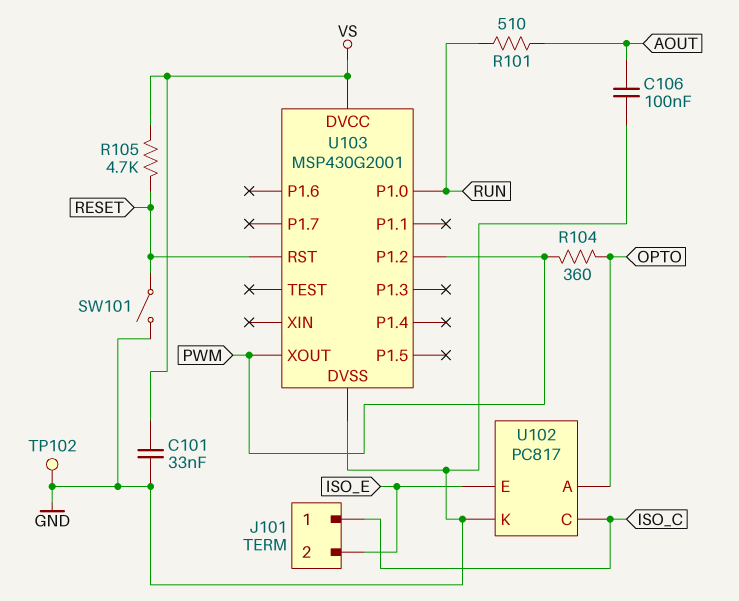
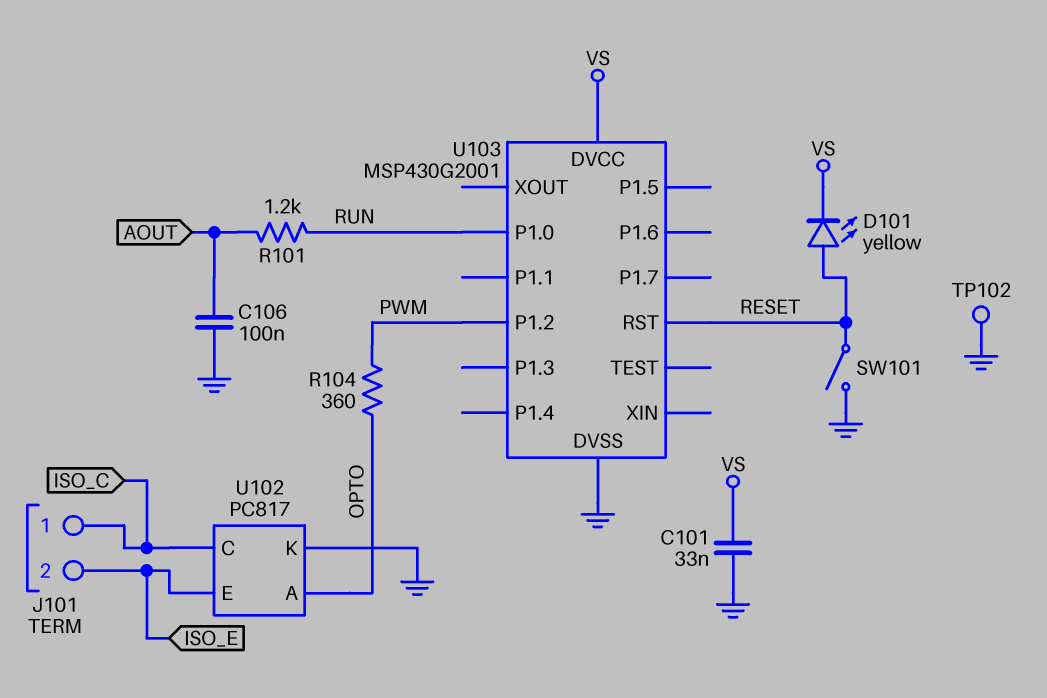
D101: none -> LED yellow (A RESET, K VS)
R101: 510 (AOUT, RUN) -> 1.2k (AOUT, RUN)
R105: 4.7k (RESET, VS) -> none
U103 pin XOUT: PWM -> none

